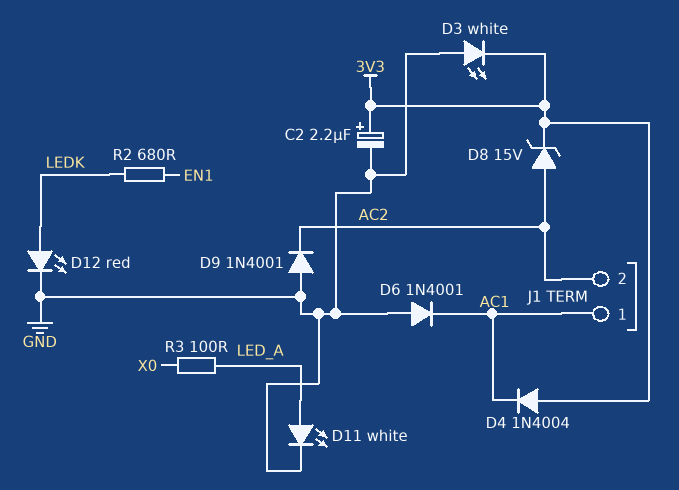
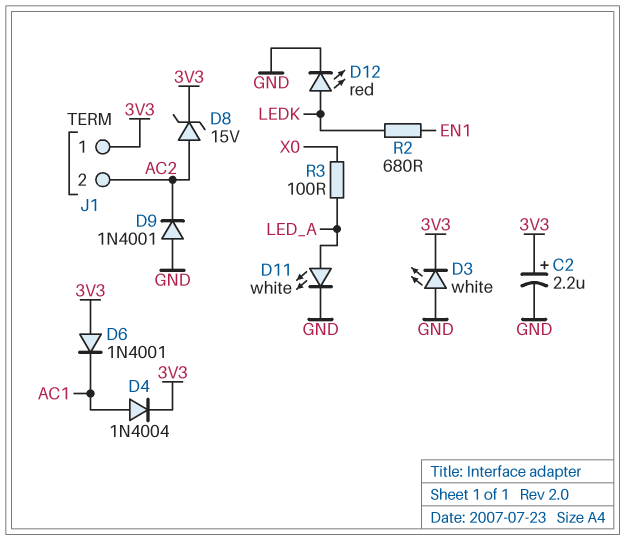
D4: diode 1N4004 (A 3V3, K AC1) -> diode 1N4004 (A AC1, K 3V3)
D6: diode 1N4001 (A GND, K AC1) -> diode 1N4001 (A 3V3, K AC1)
J1 pin 1: AC1 -> 3V3

